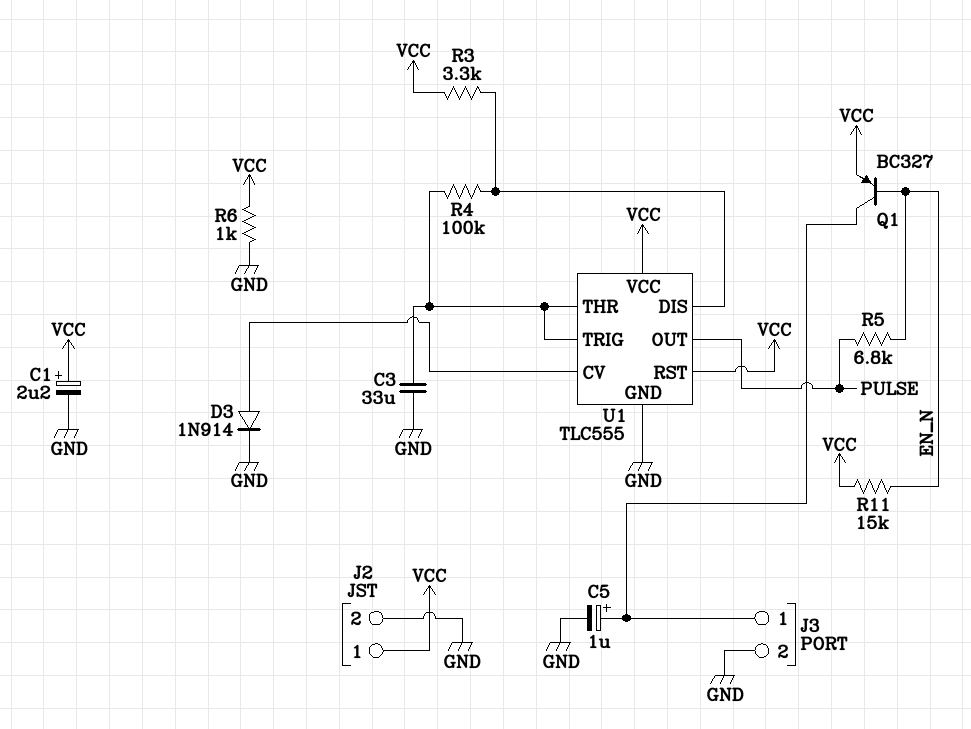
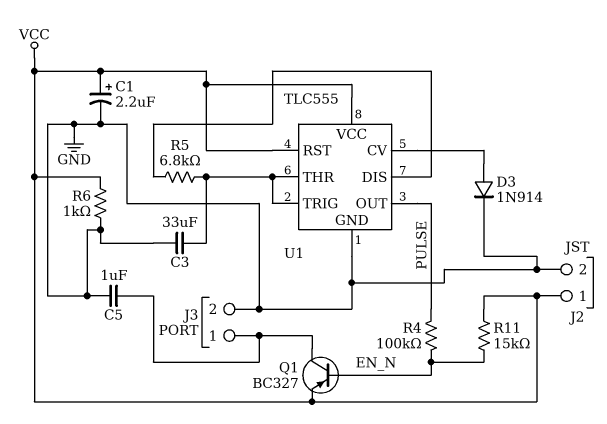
C5: 1uF (plus J3/1, minus GND) -> 1uF (GND, J3/1)
R3: 3.3k (U1/DIS, VCC) -> none
R4: 100k (U1/DIS, U1/THR) -> 100k (EN_N, PULSE)
R5: 6.8k (EN_N, PULSE) -> 6.8k (U1/DIS, U1/THR)

